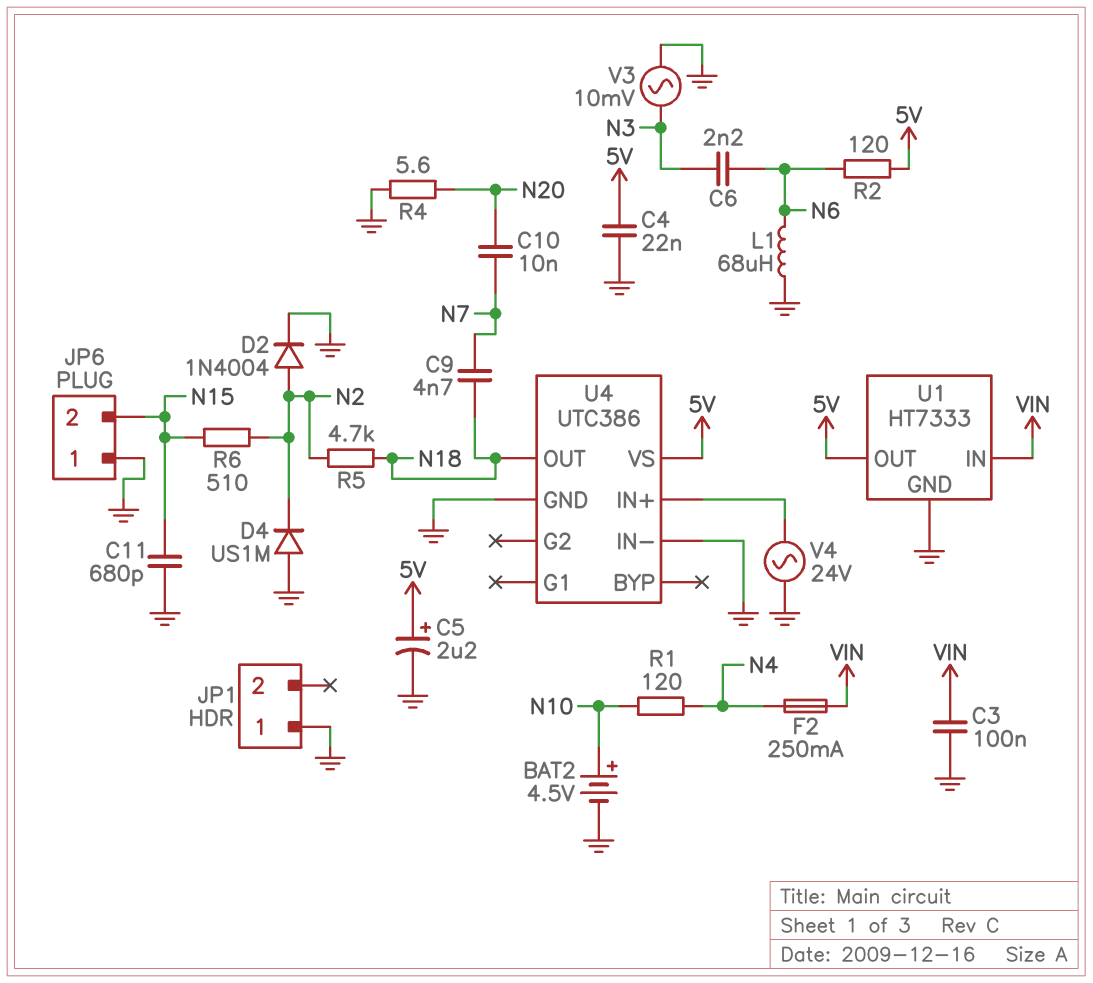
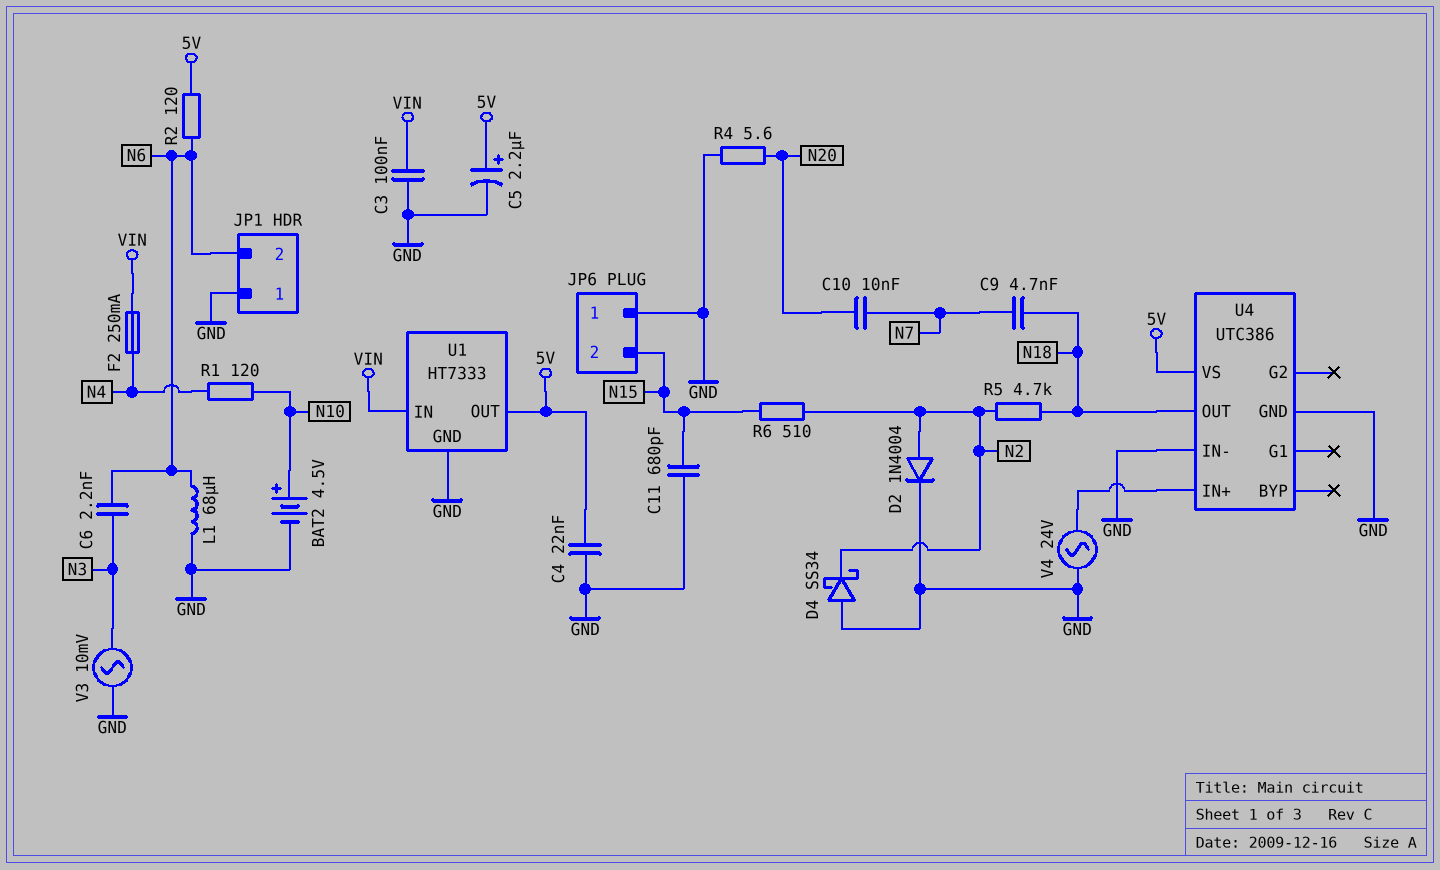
D4: diode US1M (A GND, K N2) -> schottky SS34 (A GND, K N2)
JP1 pin 2: none -> N6

